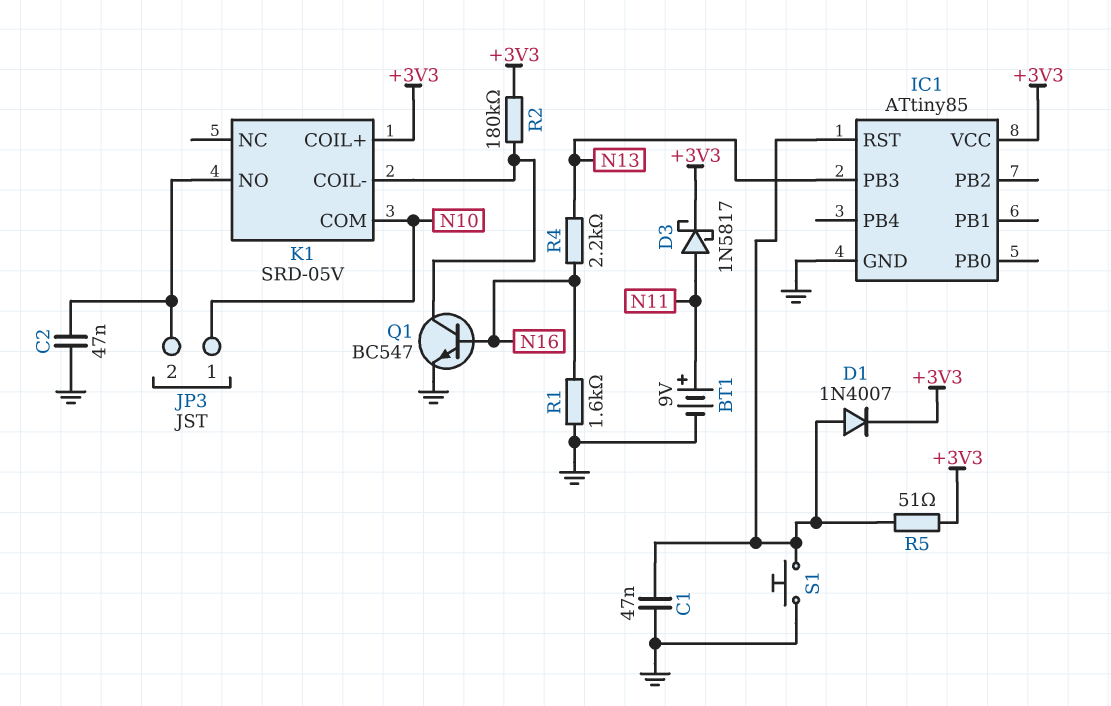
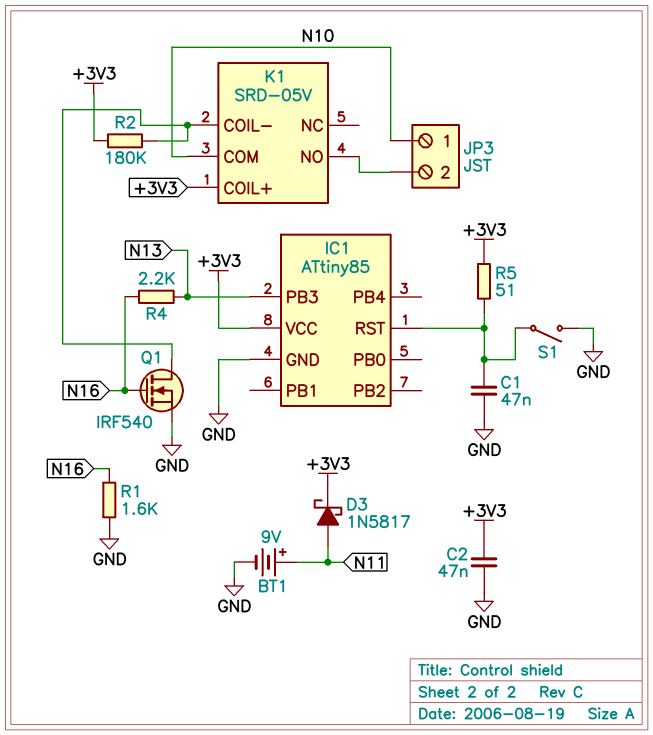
C2: 47nF (GND, JP3/2) -> 47nF (+3V3, GND)
D1: diode 1N4007 (A IC1/RST, K +3V3) -> none
Q1: NPN BC547 (B N16, C K1/COIL-, E GND) -> NMOS IRF540 (G N16, D K1/COIL-, S GND)
S1: button (GND, IC1/RST) -> switch (GND, IC1/RST)

